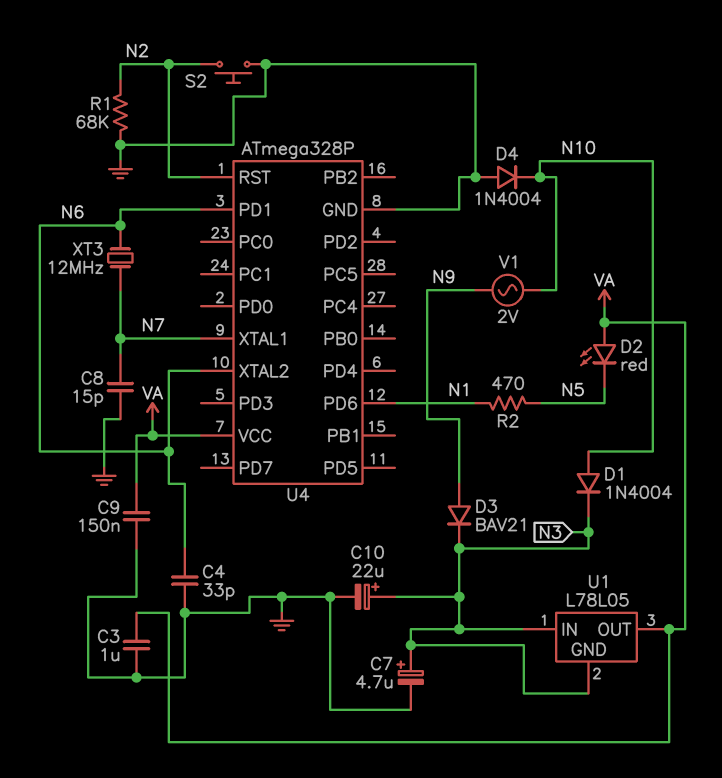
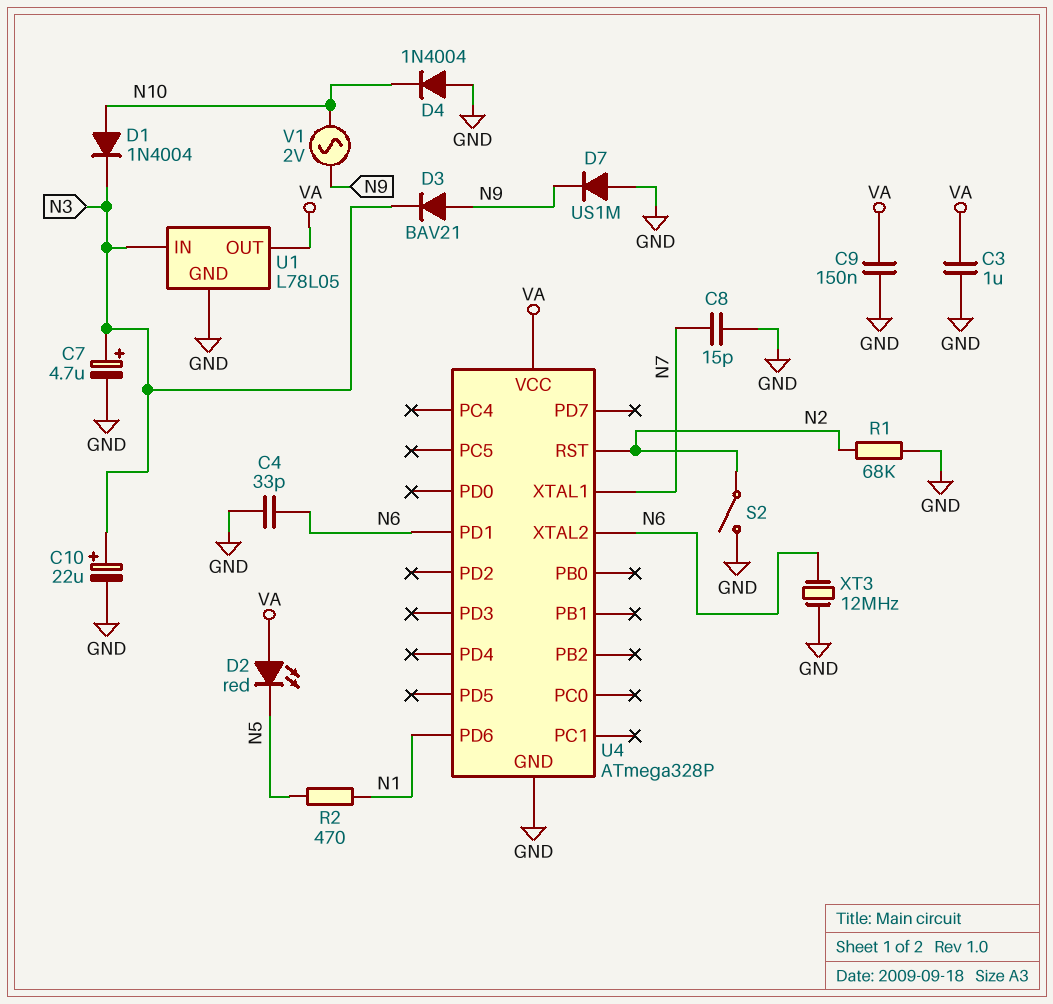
D7: none -> diode US1M (A GND, K N9)
S2: button (GND, N2) -> switch (GND, N2)
U1 pin GND: N3 -> GND
XT3: 12MHz (N6, N7) -> 12MHz (GND, N6)

